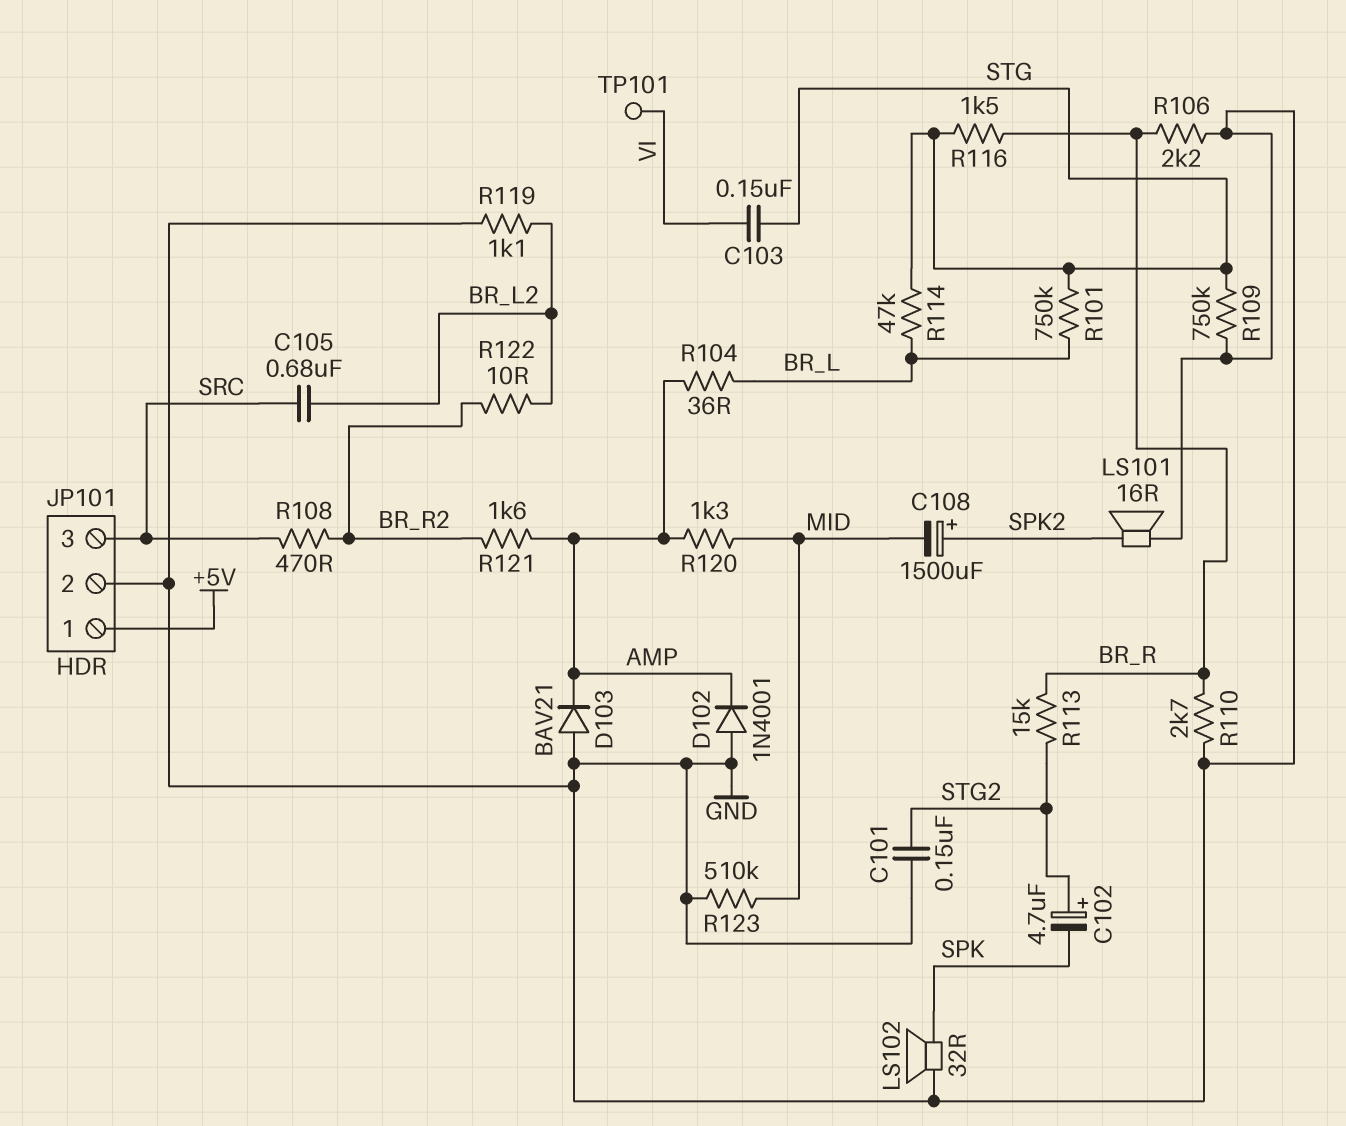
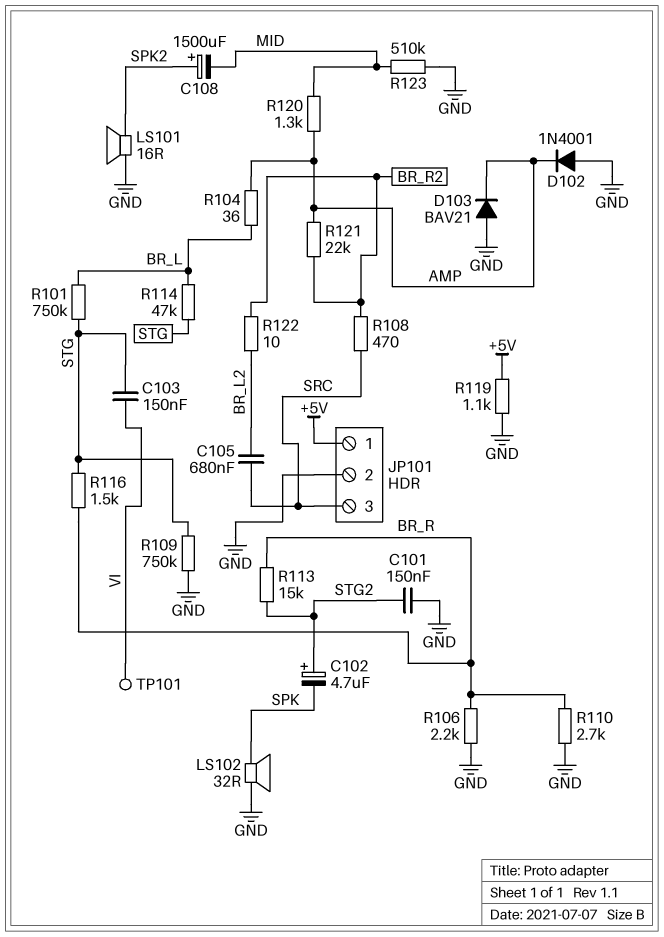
R119: 1.1k (BR_L2, GND) -> 1.1k (+5V, GND)
R121: 1.6k (AMP, BR_R2) -> 22k (AMP, BR_R2)

